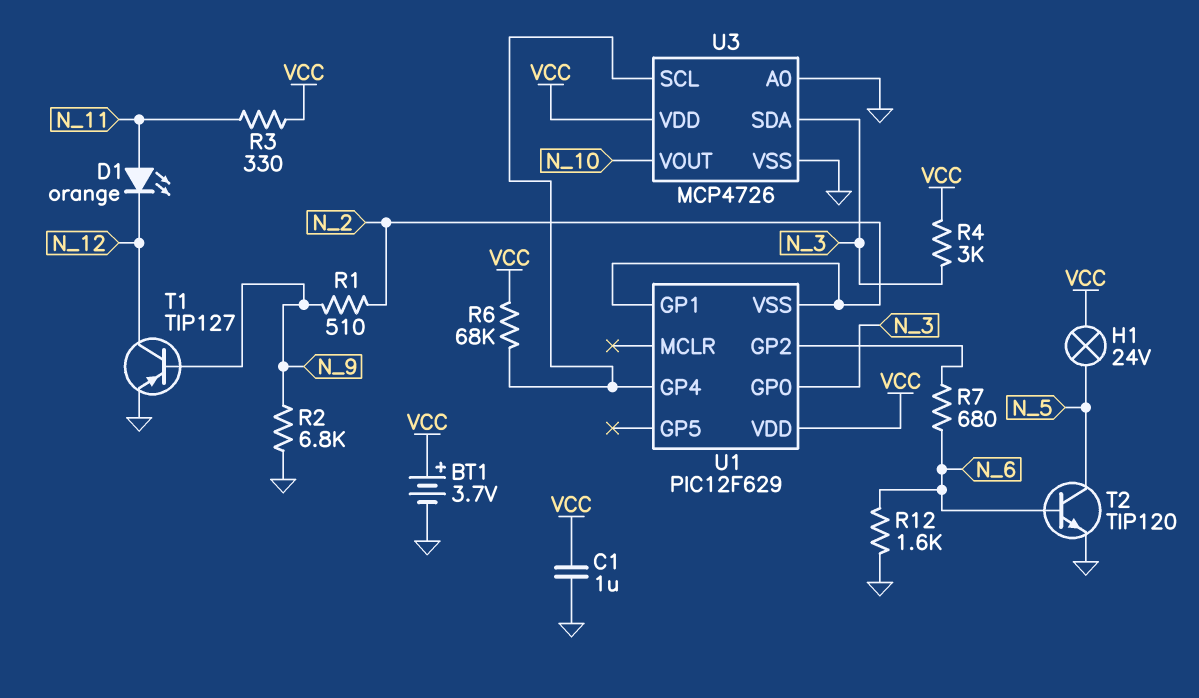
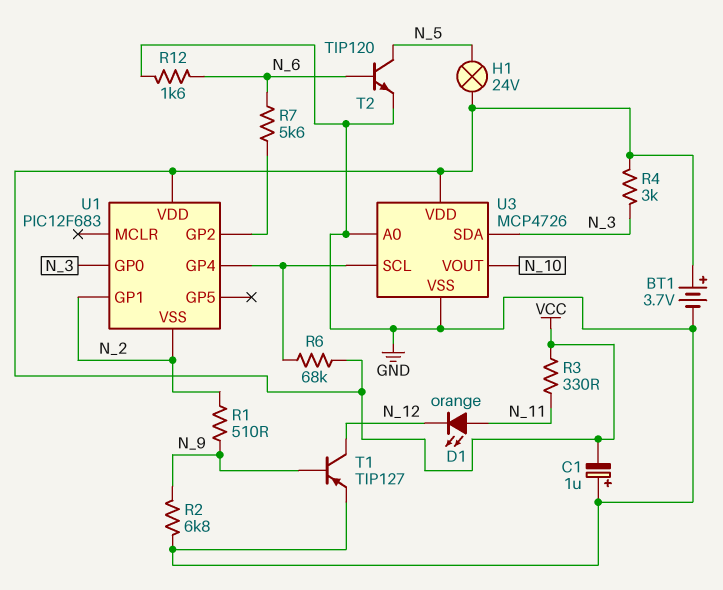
C1: 1uF (GND, VCC) -> 1uF (plus GND, minus VCC)
R7: 680 (N_6, U1/GP2) -> 5.6k (N_6, U1/GP2)
U1: PIC12F629 -> PIC12F683

